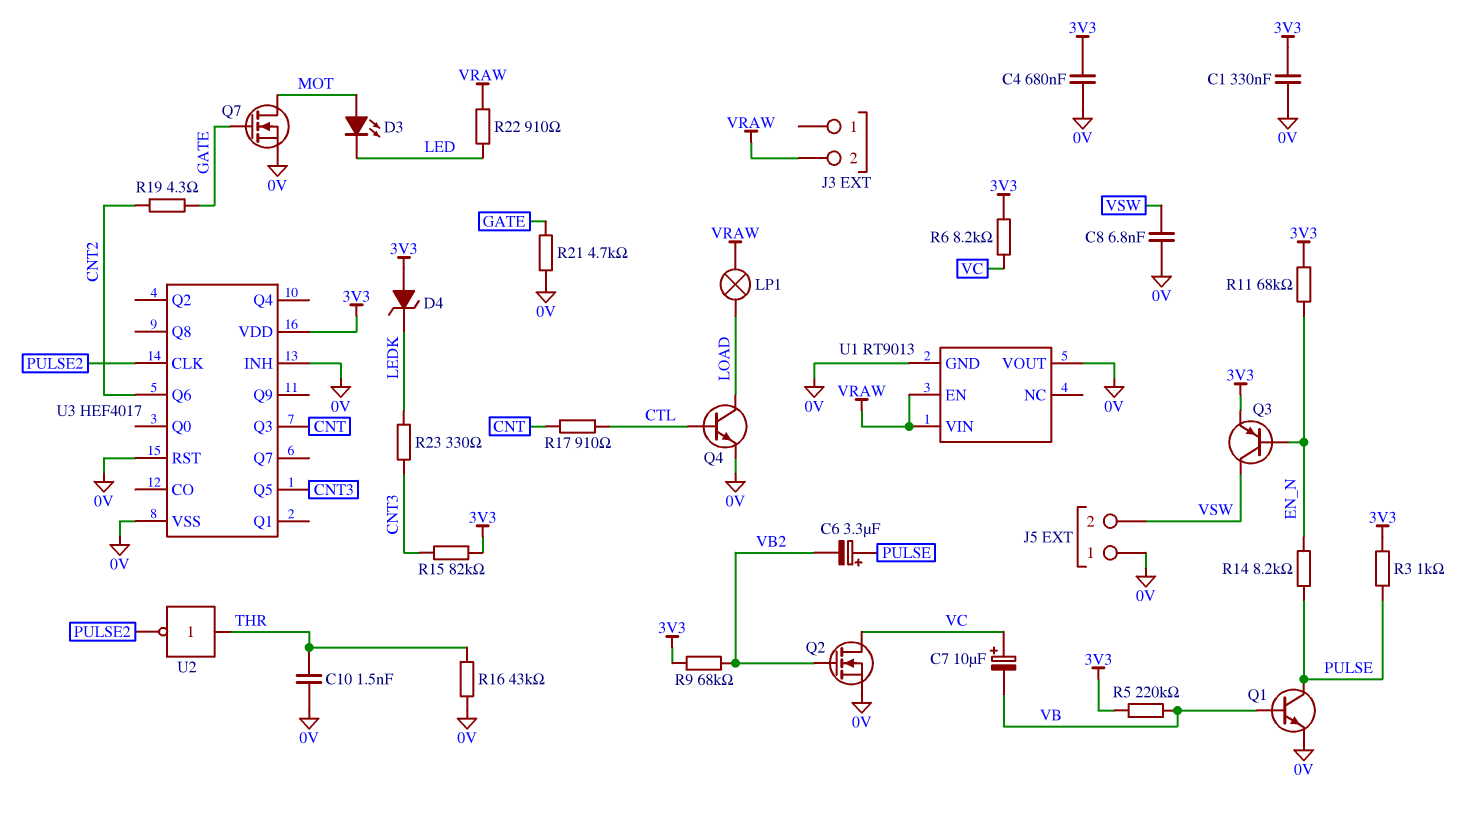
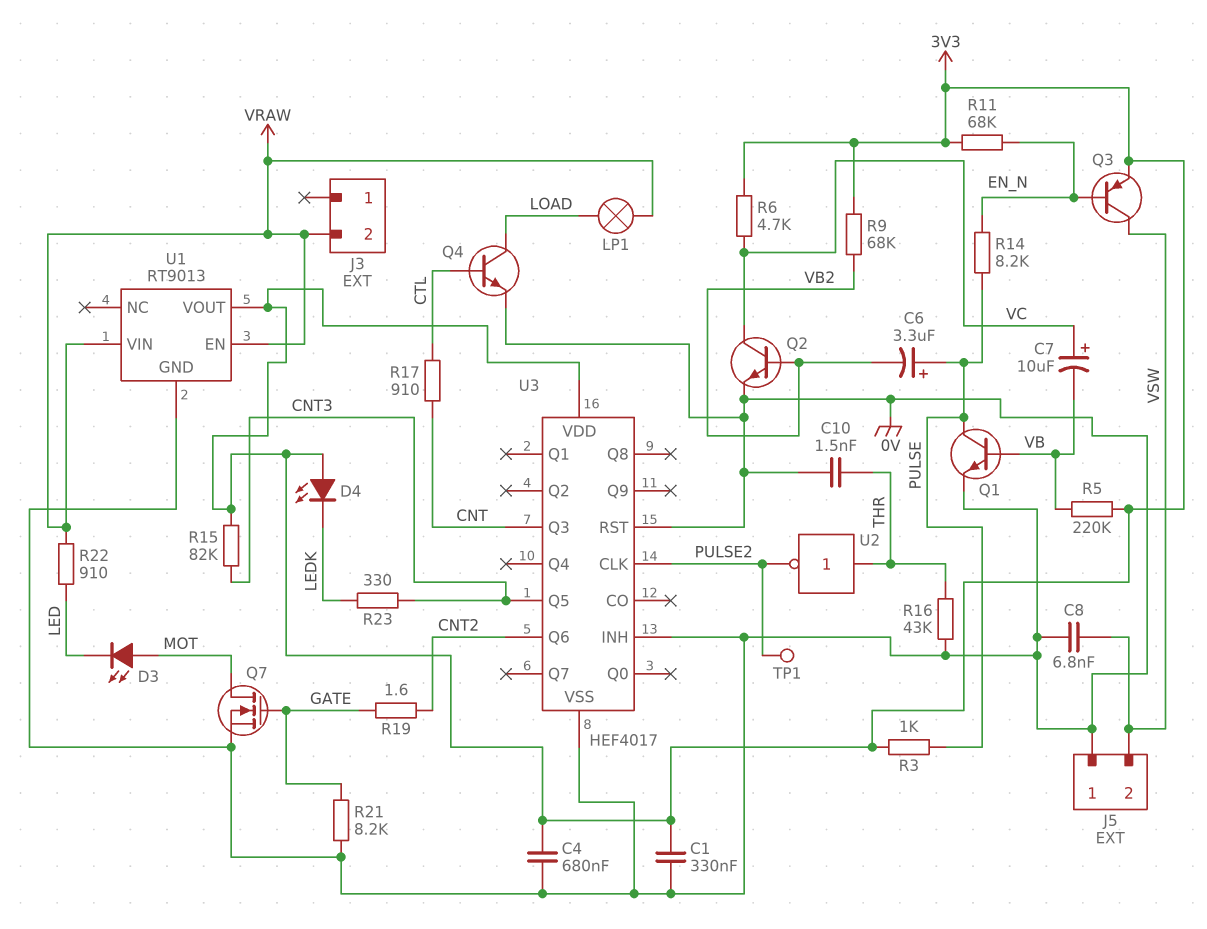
D4: zener (A 3V3, K LEDK) -> LED (A 3V3, K LEDK)
Q2: NMOS (G VB2, D VC, S 0V) -> NPN (B VB2, C VC, E 0V)
R6: 8.2k (3V3, VC) -> 4.7k (3V3, VC)
R19: 4.3 (CNT2, GATE) -> 1.6 (CNT2, GATE)
R21: 4.7k (0V, GATE) -> 8.2k (0V, GATE)
TP1: none -> test point (PULSE2)
U1 pin VOUT: 0V -> 3V3

